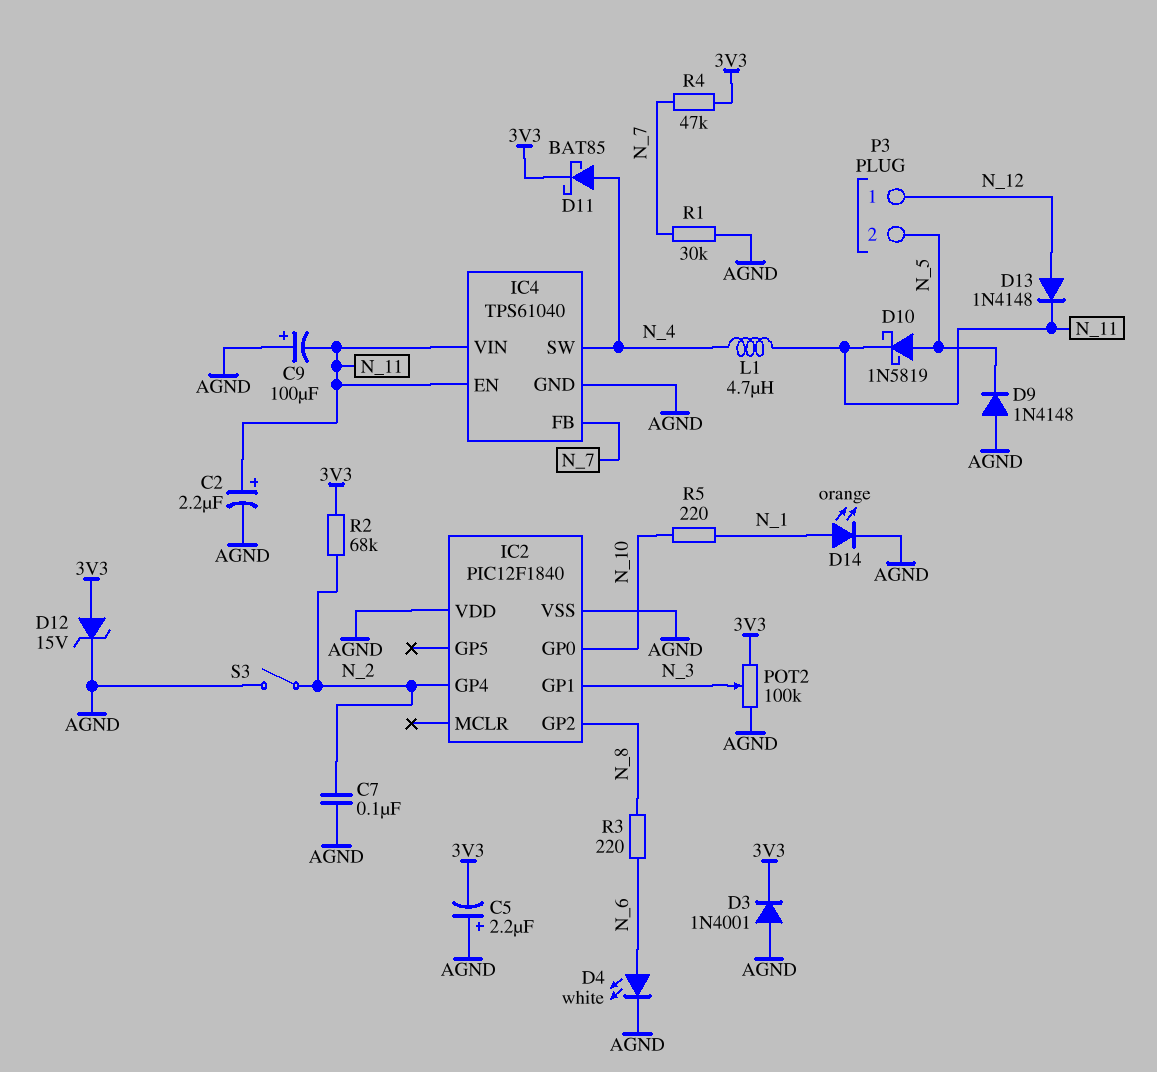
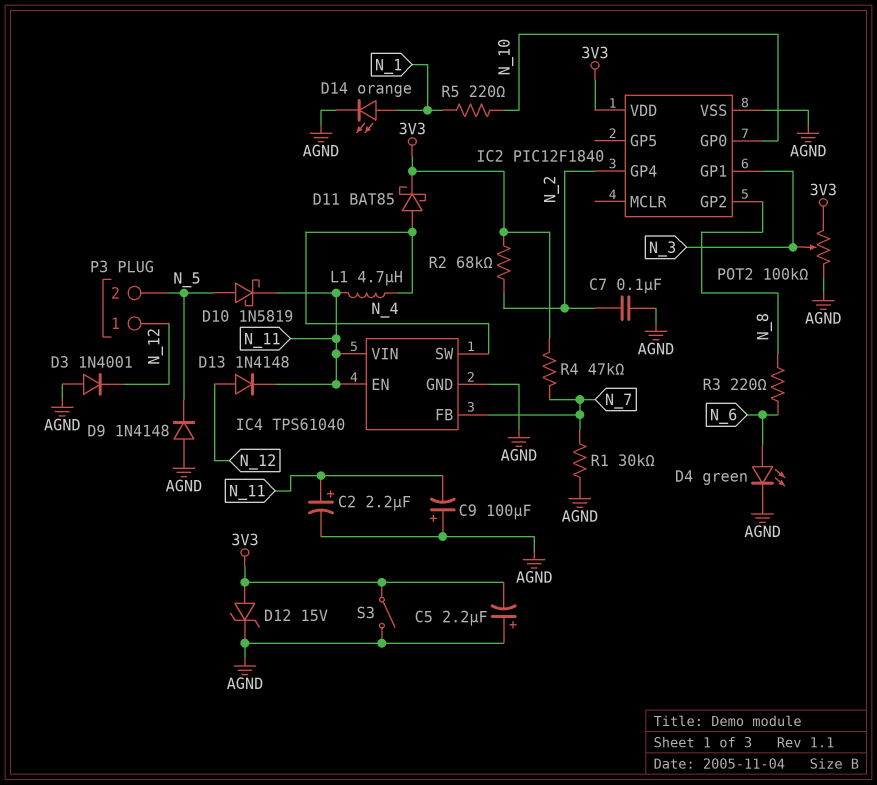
D3: diode 1N4001 (A AGND, K 3V3) -> diode 1N4001 (A AGND, K N_12)
D4: LED white (A N_6, K AGND) -> LED green (A N_6, K AGND)
IC2 pin VDD: AGND -> 3V3
S3: switch (AGND, N_2) -> switch (3V3, AGND)

